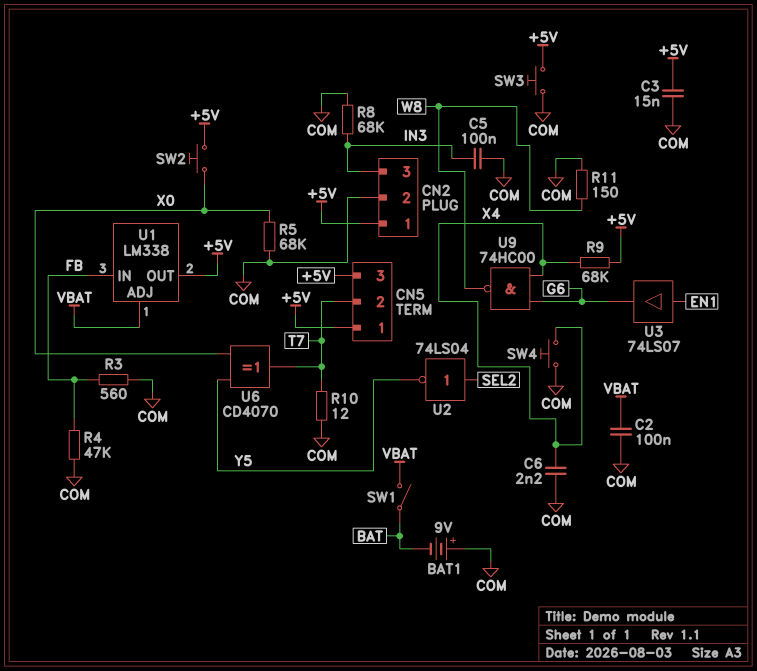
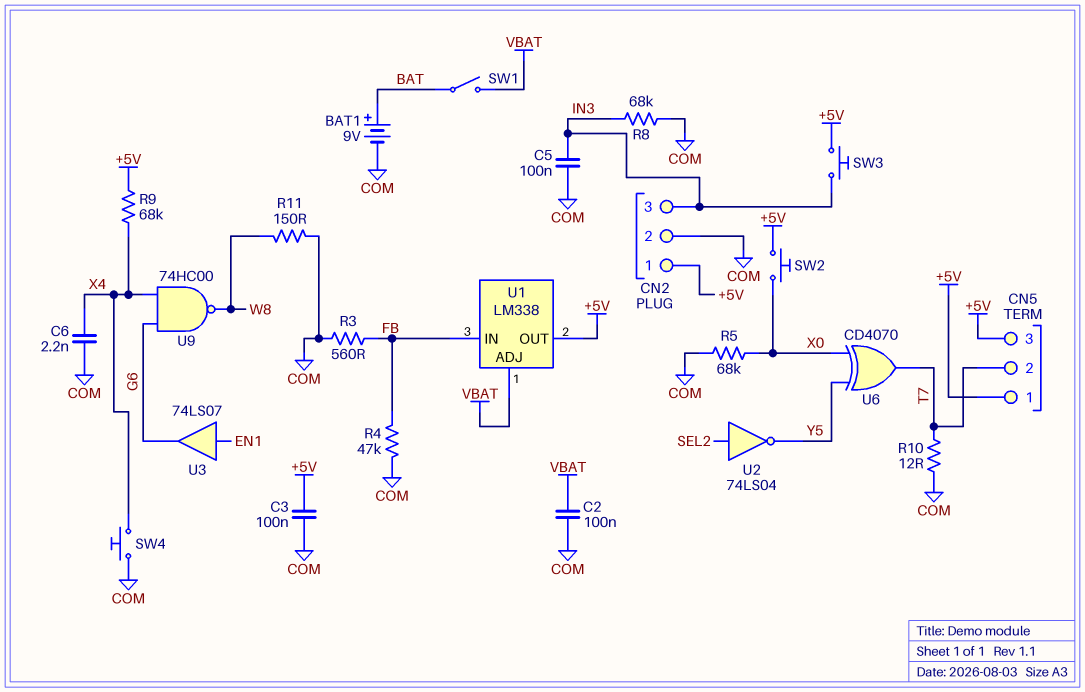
BAT1: 9V (plus COM, minus BAT) -> 9V (plus BAT, minus COM)
C3: 15nF (+5V, COM) -> 100nF (+5V, COM)
SW3: button (+5V, COM) -> button (+5V, IN3)

